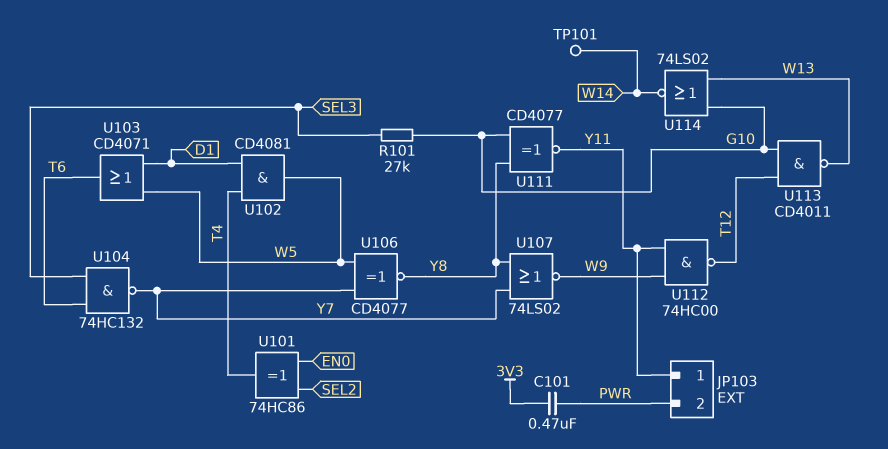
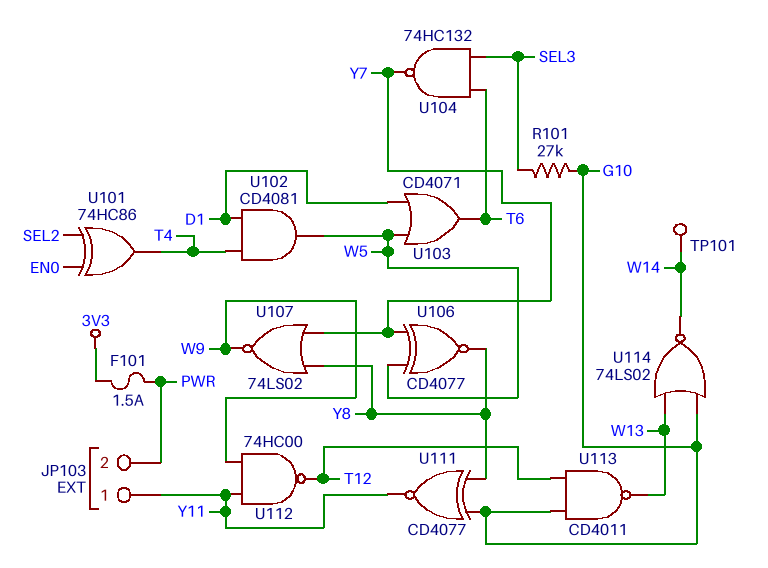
C101: 470nF (3V3, PWR) -> none
F101: none -> 1.5A (3V3, PWR)

